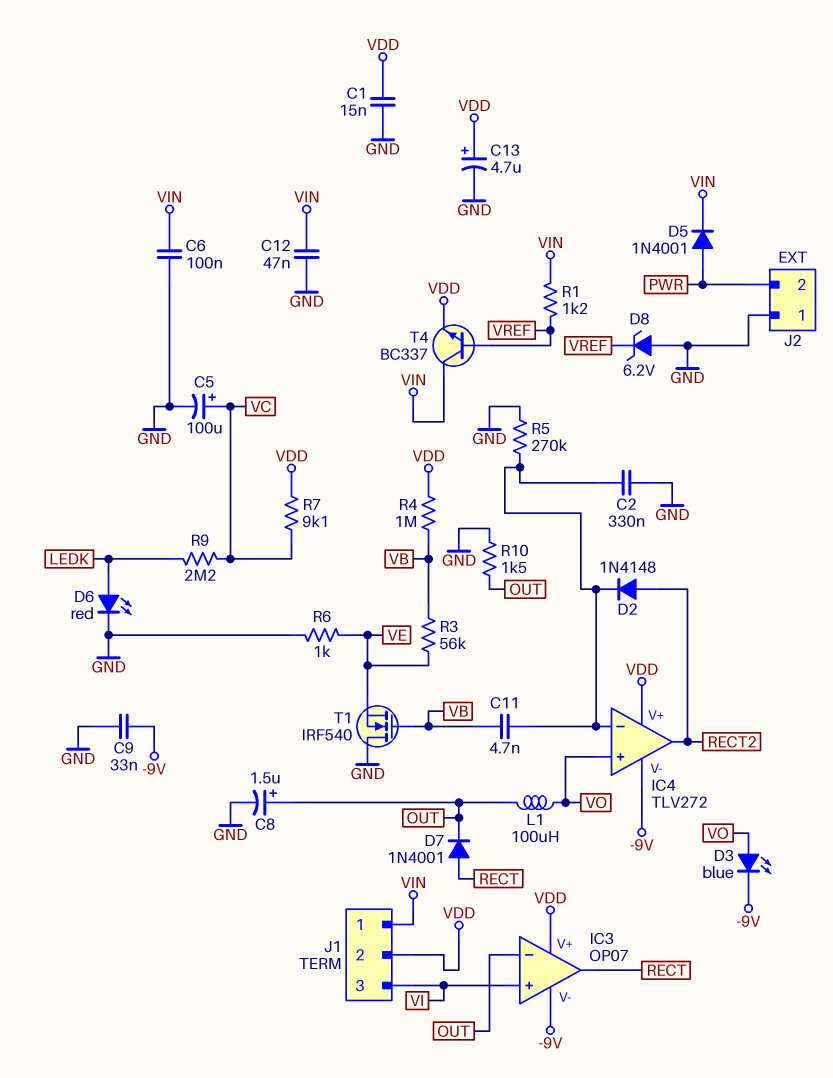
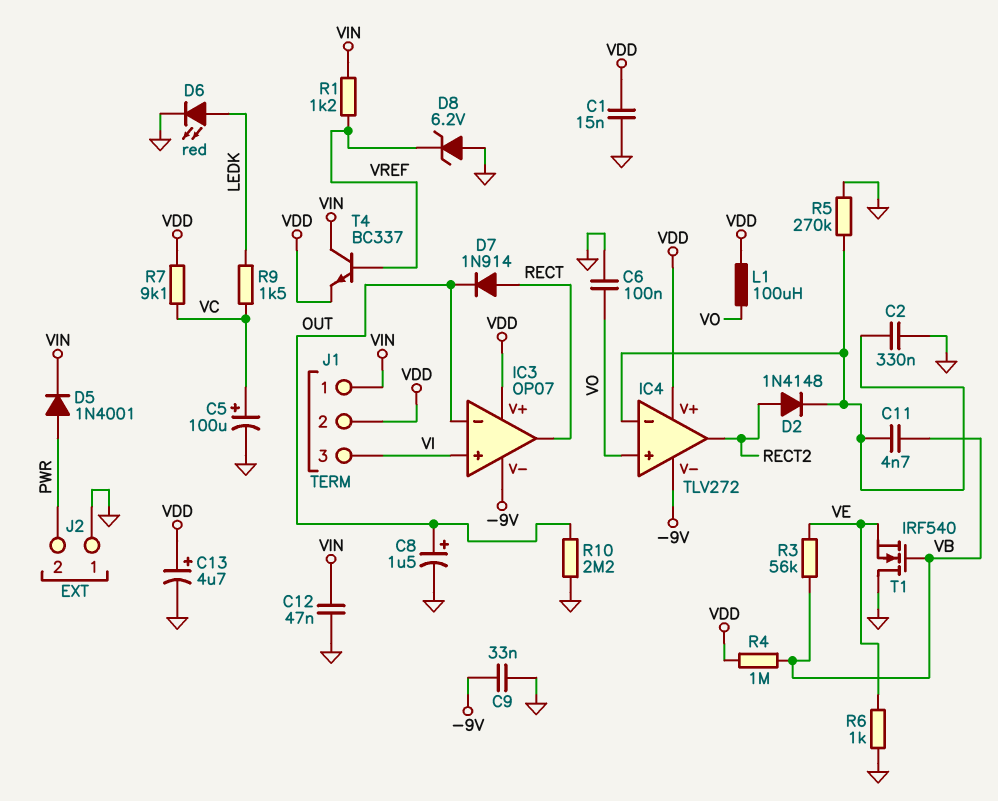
C6: 100nF (GND, VIN) -> 100nF (GND, VO)
D3: LED blue (A VO, K -9V) -> none
D7: diode 1N4001 (A RECT, K OUT) -> diode 1N914 (A RECT, K OUT)
L1: 100uH (OUT, VO) -> 100uH (VDD, VO)
R9: 2.2M (LEDK, VC) -> 1.5k (LEDK, VC)
R10: 1.5k (GND, OUT) -> 2.2M (GND, OUT)

